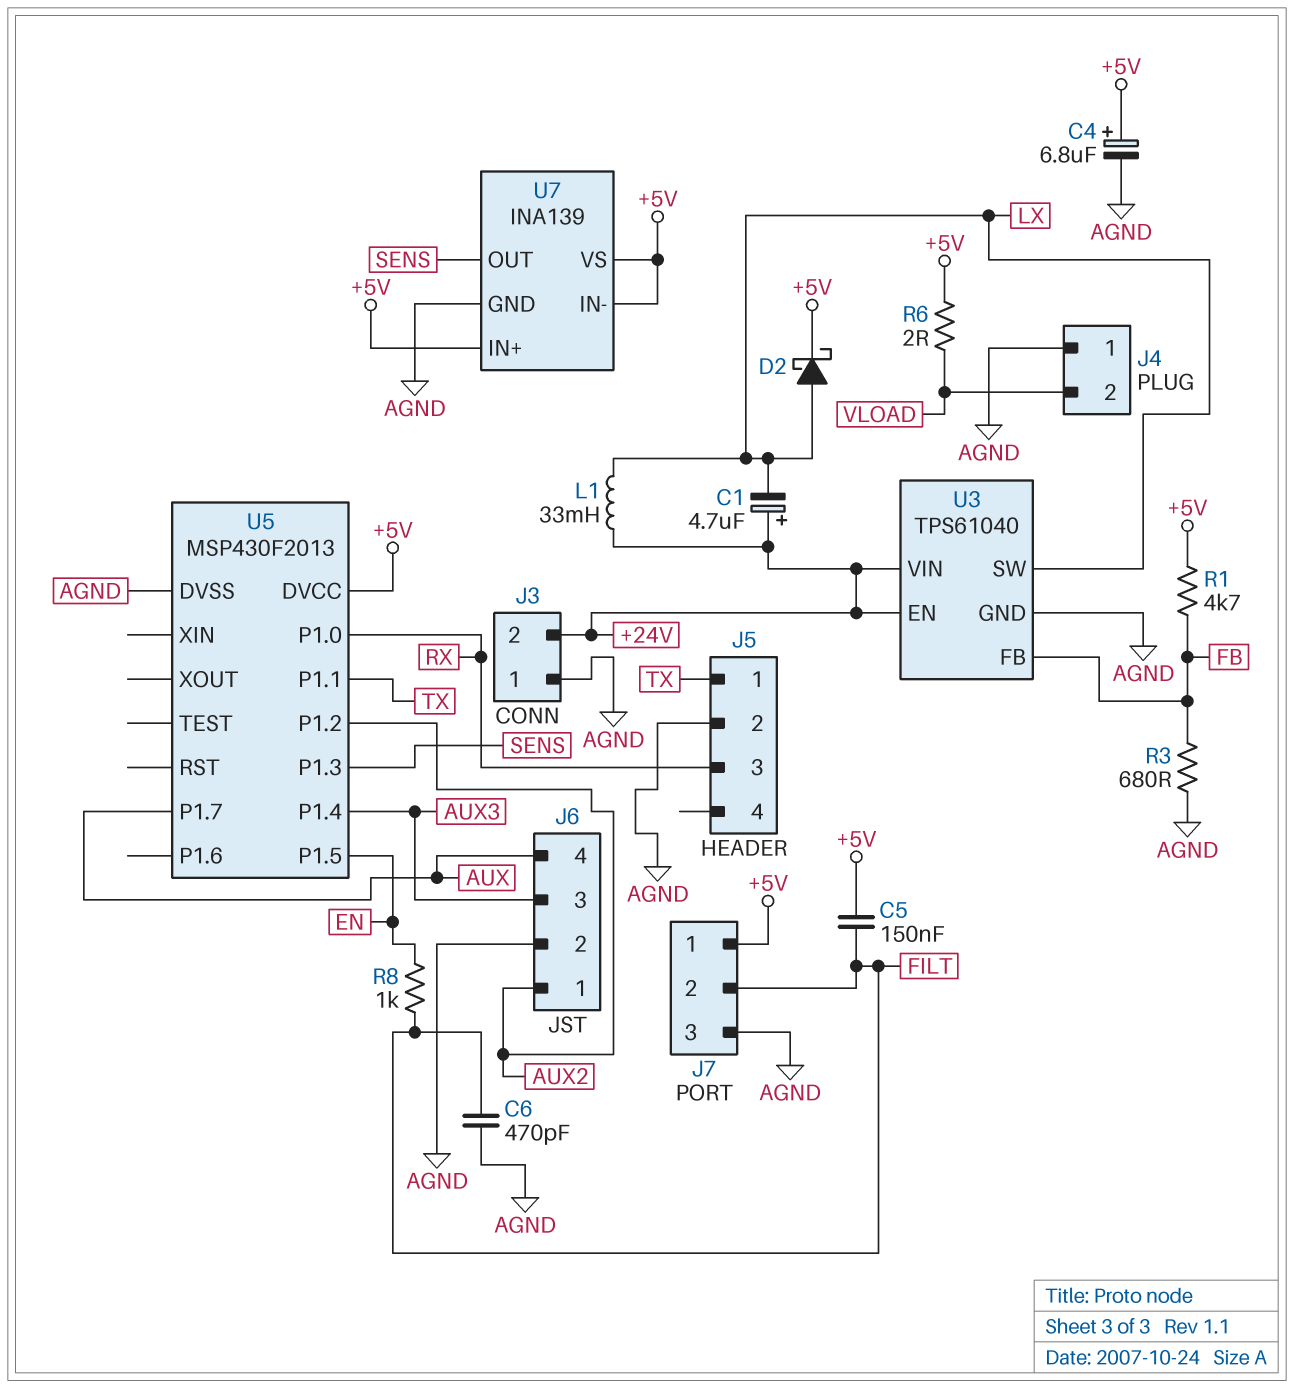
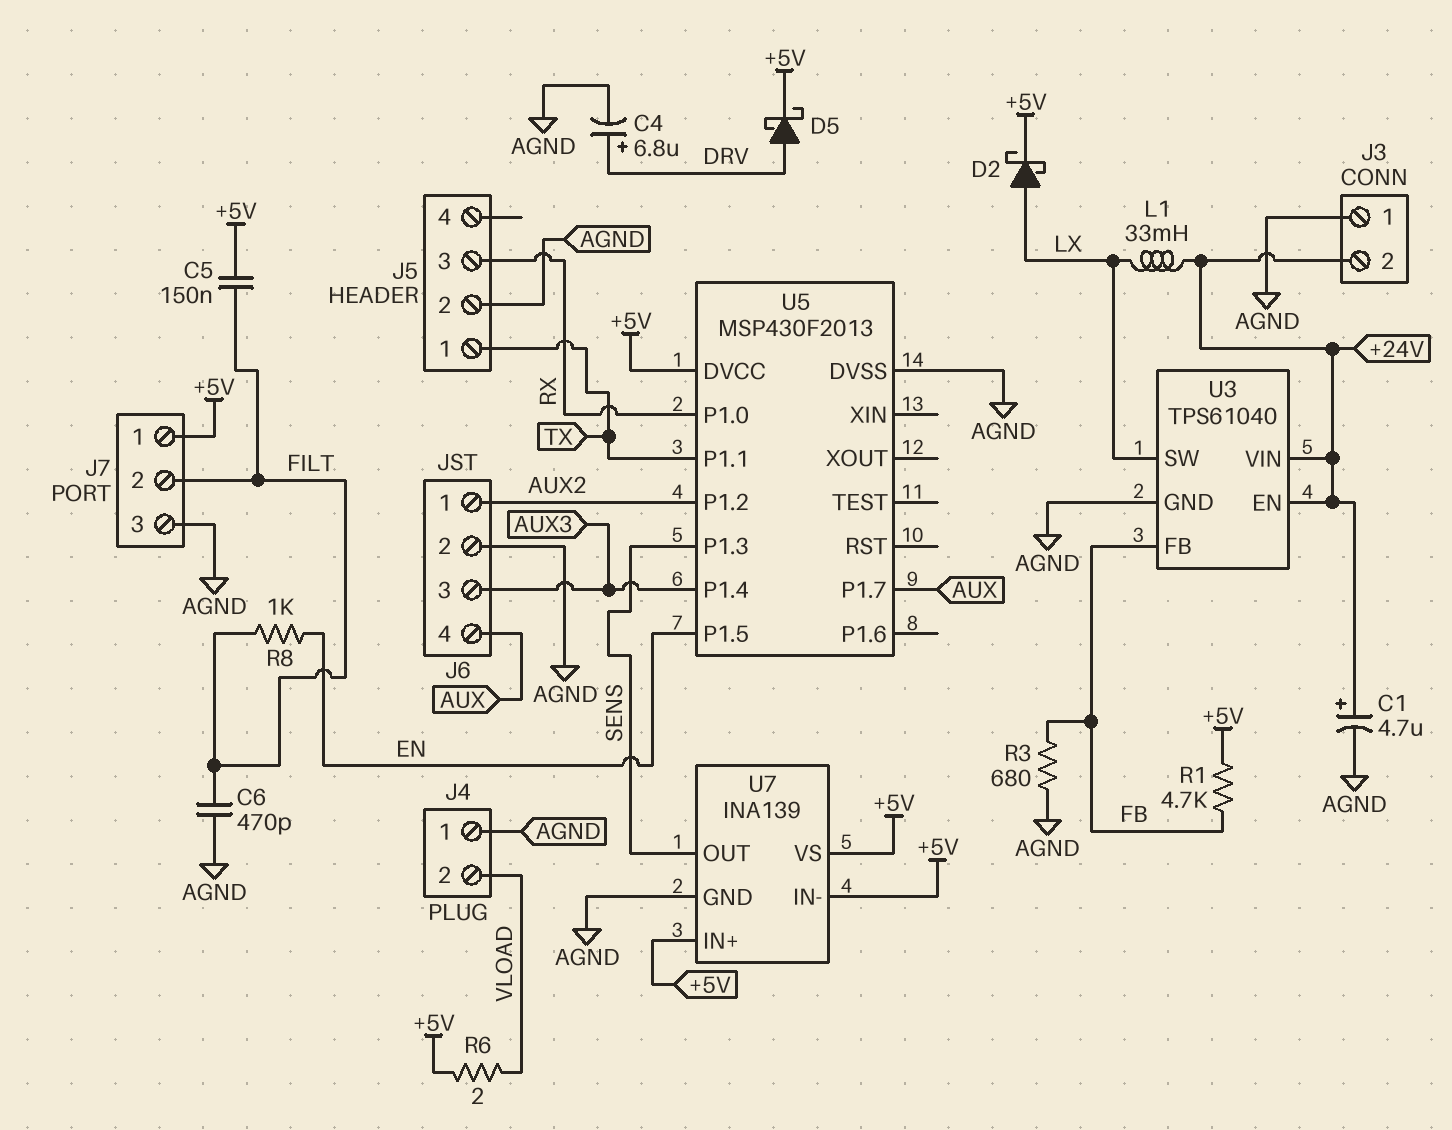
C1: 4.7uF (plus +24V, minus LX) -> 4.7uF (plus +24V, minus AGND)
C4: 6.8uF (plus +5V, minus AGND) -> 6.8uF (plus DRV, minus AGND)
D5: none -> schottky (A DRV, K +5V)

